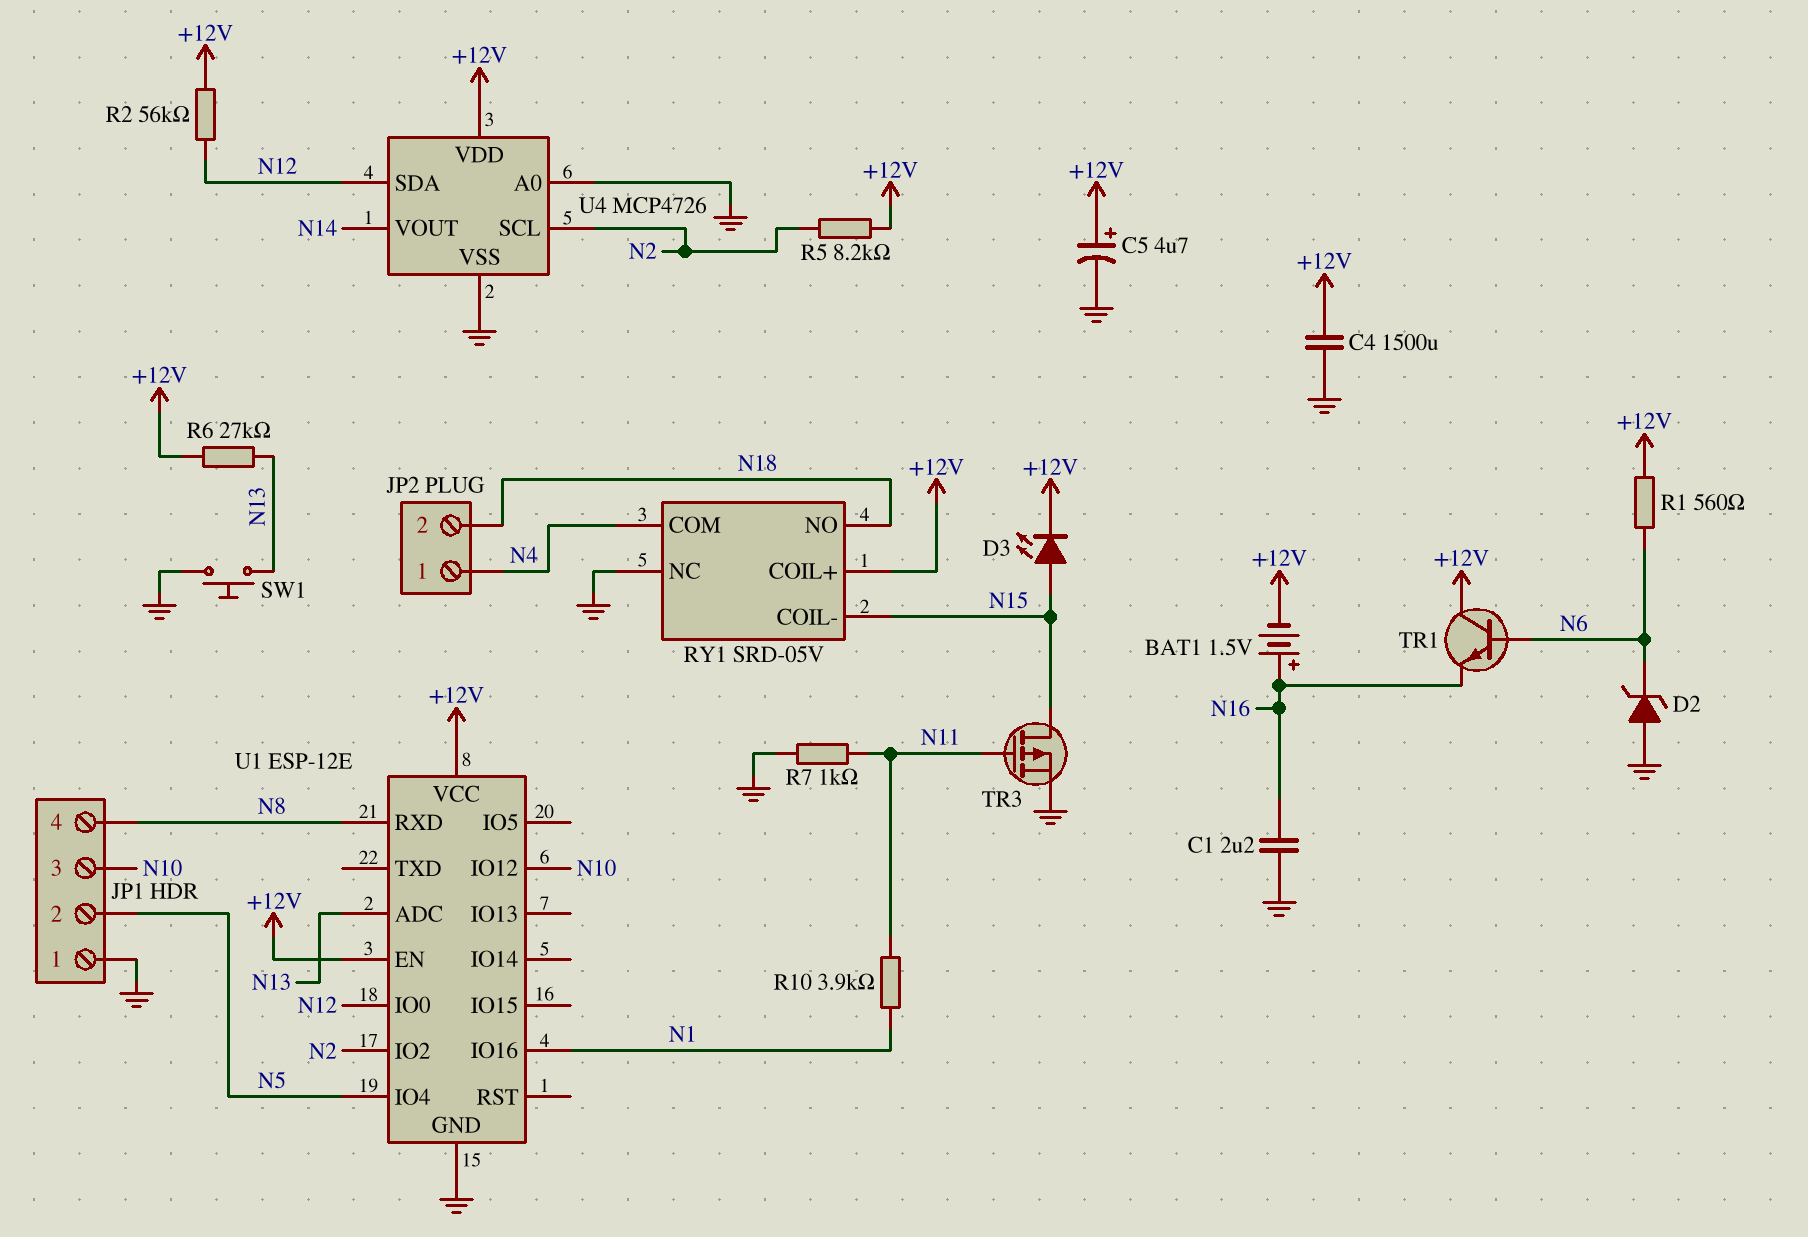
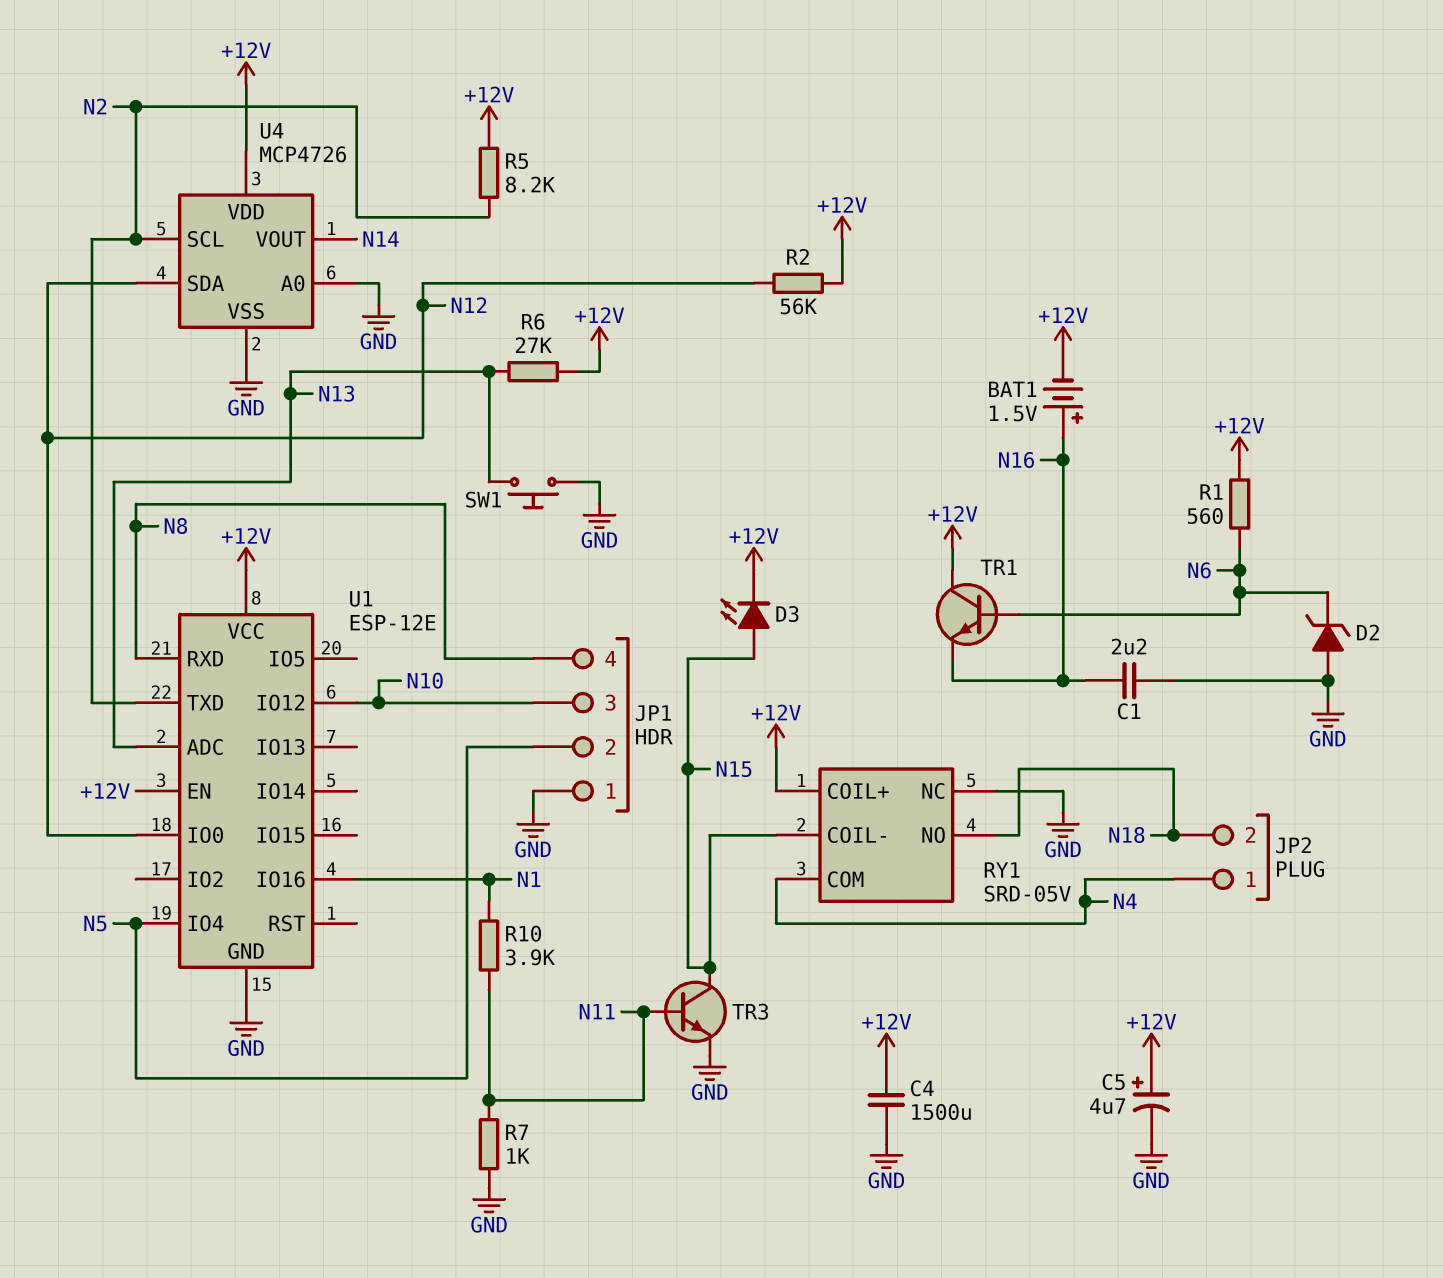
TR3: PMOS (G N11, D N15, S GND) -> NPN (B N11, C N15, E GND)
U1 pin IO2: N2 -> none
U1 pin TXD: none -> N2

